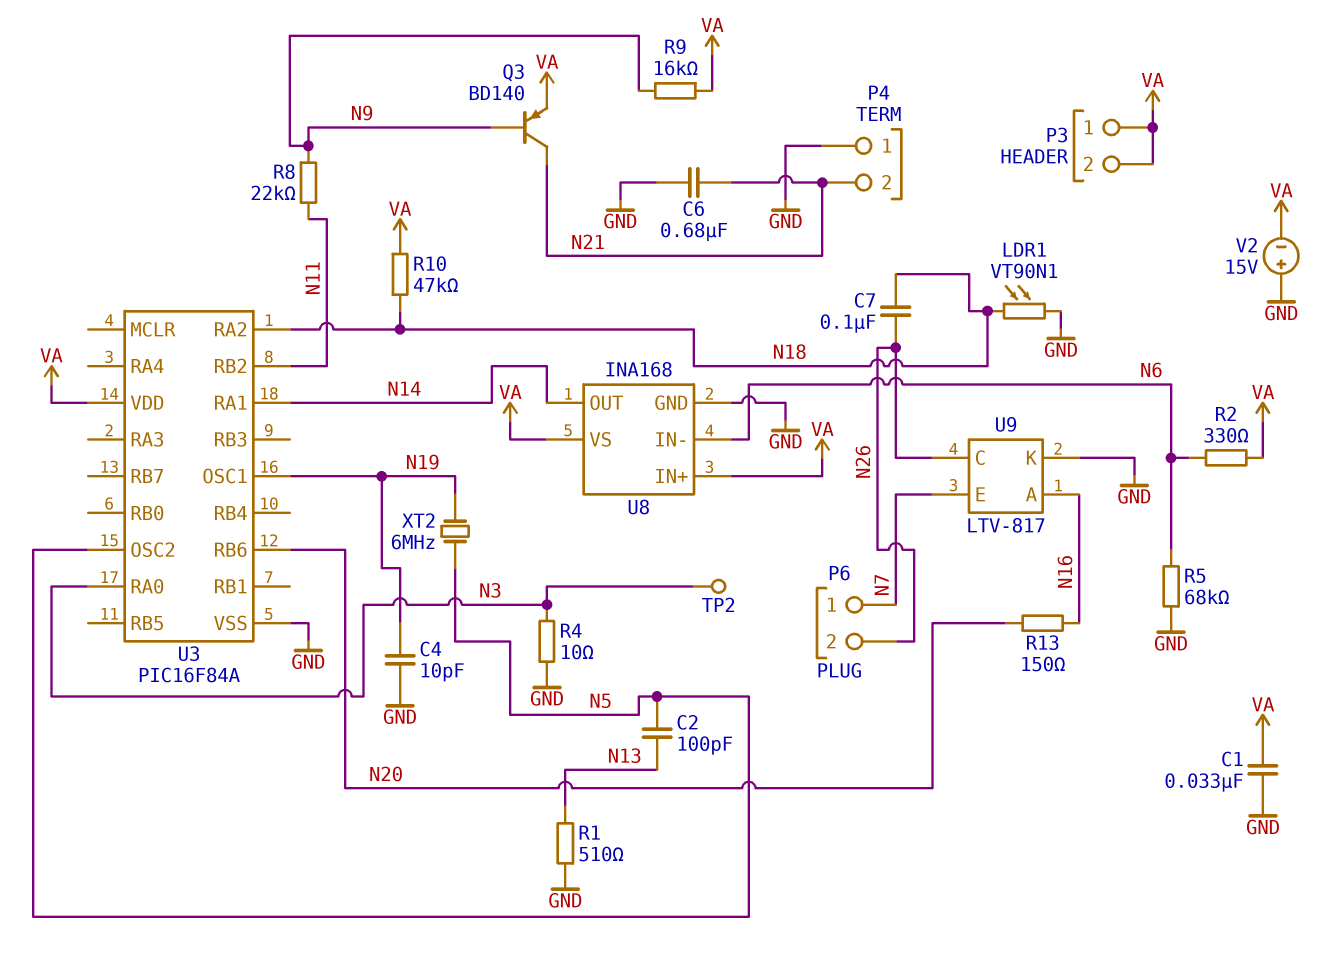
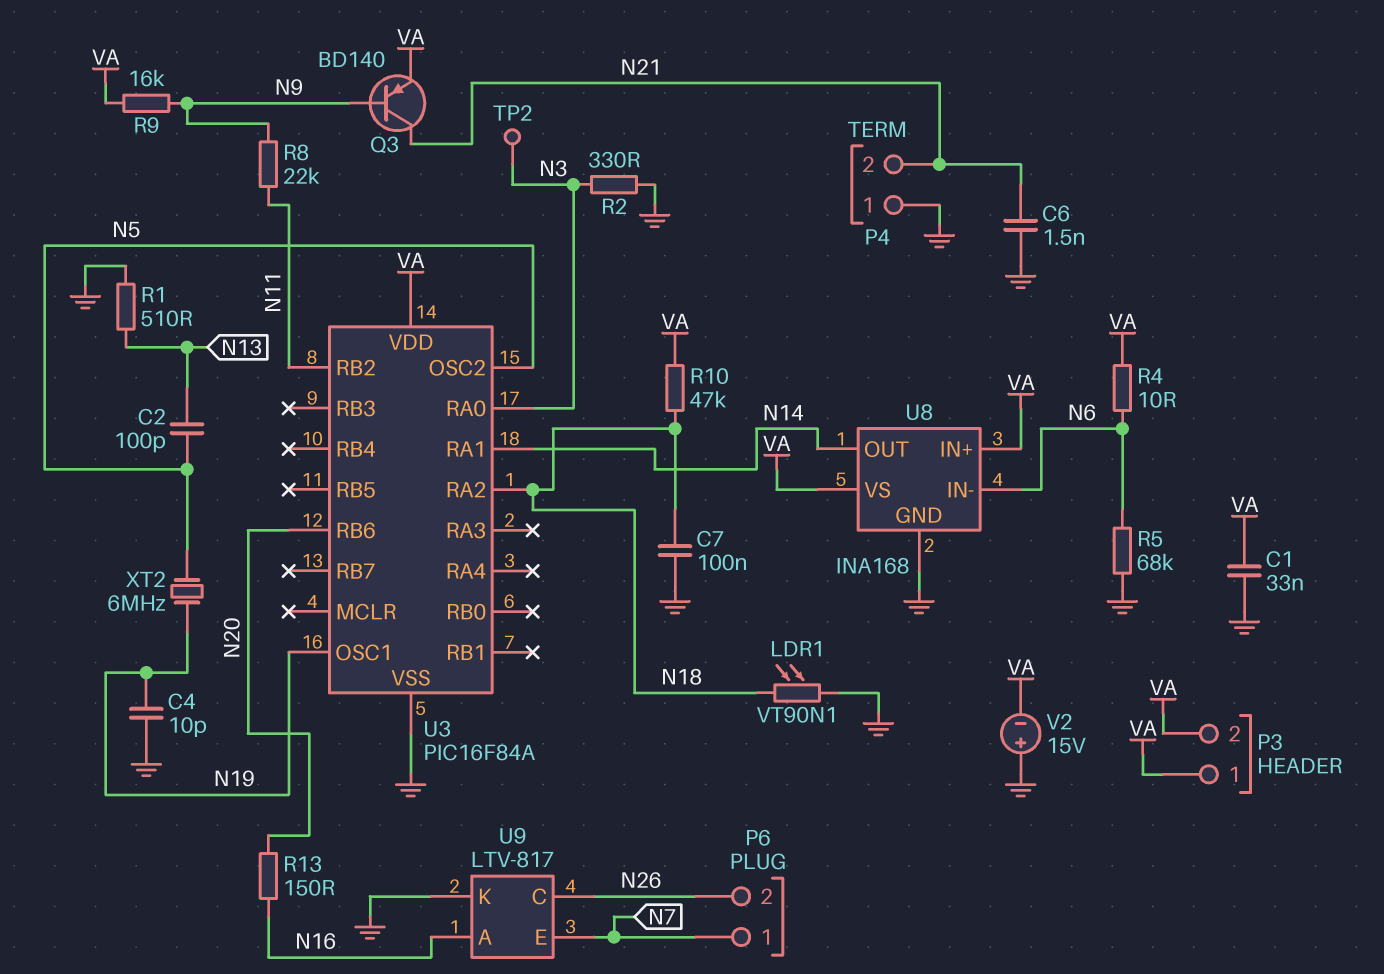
C6: 680nF (GND, N21) -> 1.5nF (GND, N21)
C7: 100nF (N18, N26) -> 100nF (GND, N18)
R2: 330 (N6, VA) -> 330 (GND, N3)
R4: 10 (GND, N3) -> 10 (N6, VA)

